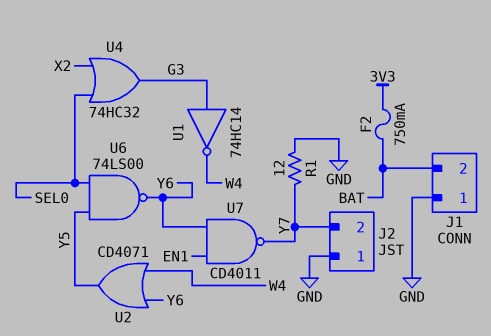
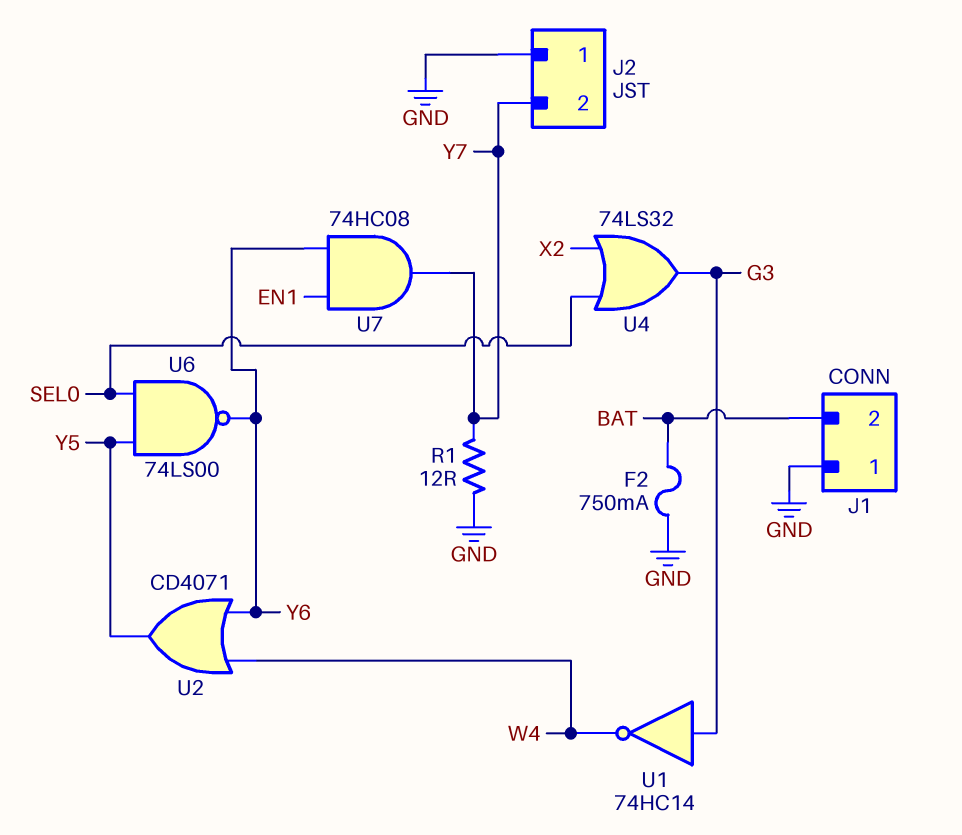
F2: 750mA (3V3, BAT) -> 750mA (BAT, GND)
U4: OR 74HC32 (in SEL0, in X2, out G3) -> OR 74LS32 (in SEL0, in X2, out G3)
U7: NAND CD4011 (in EN1, in Y6, out Y7) -> AND 74HC08 (in EN1, in Y6, out Y7)

